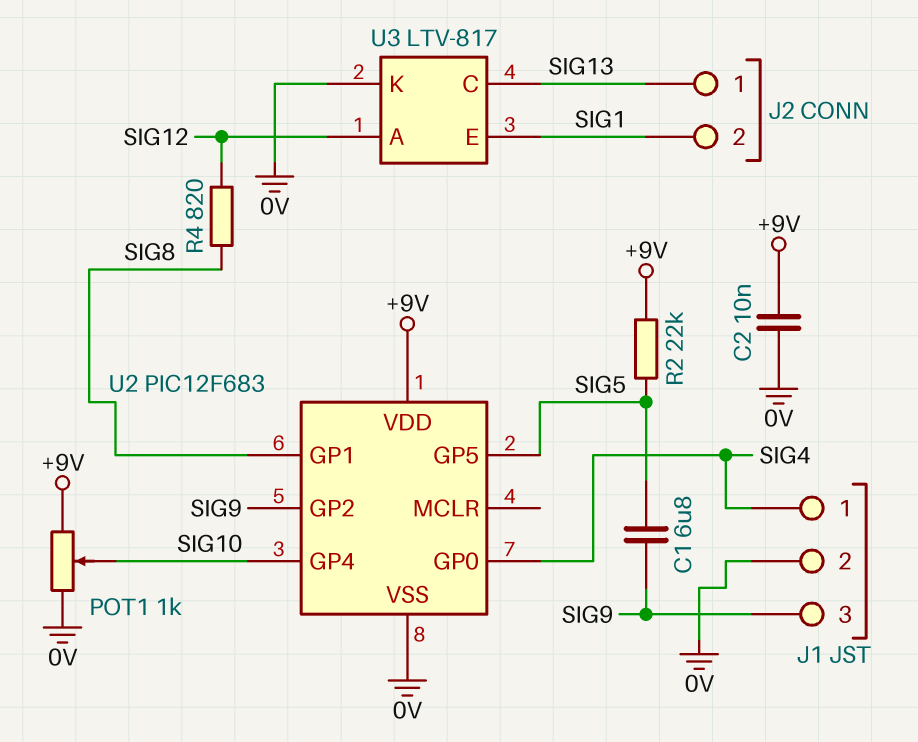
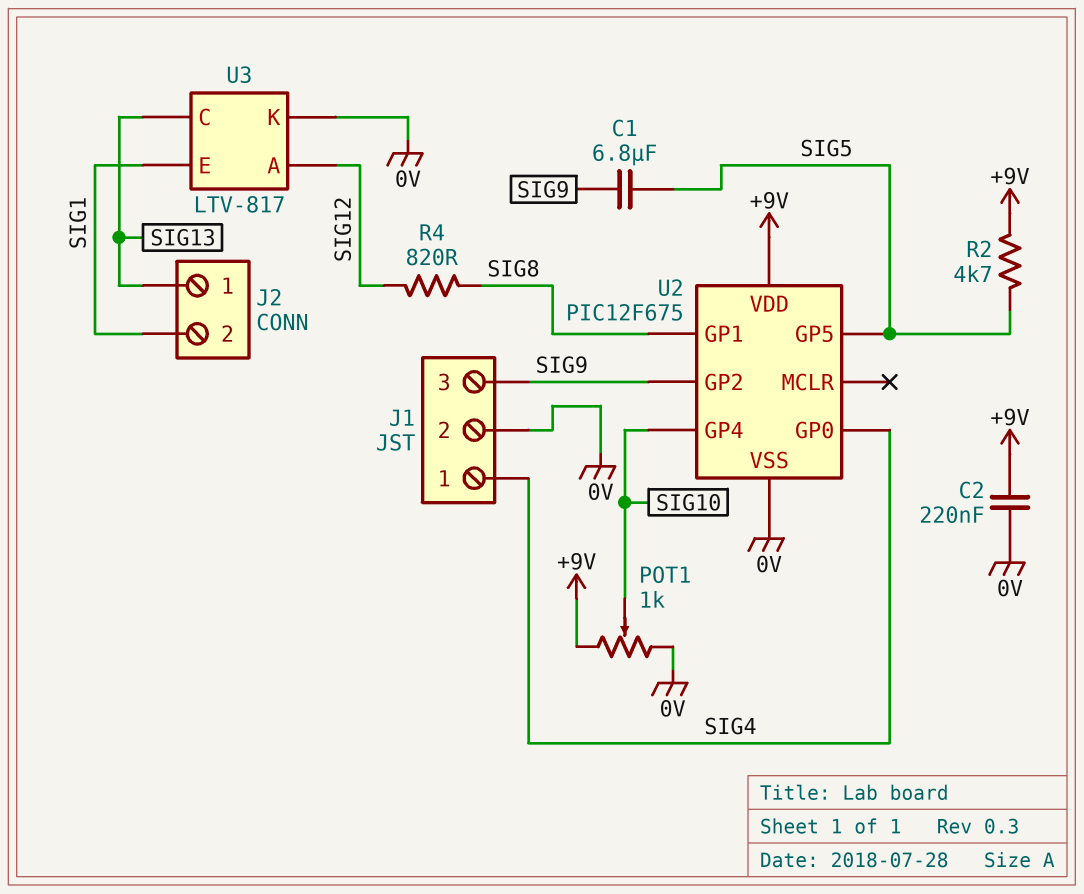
C2: 10nF (+9V, 0V) -> 220nF (+9V, 0V)
R2: 22k (+9V, SIG5) -> 4.7k (+9V, SIG5)
U2: PIC12F683 -> PIC12F675

